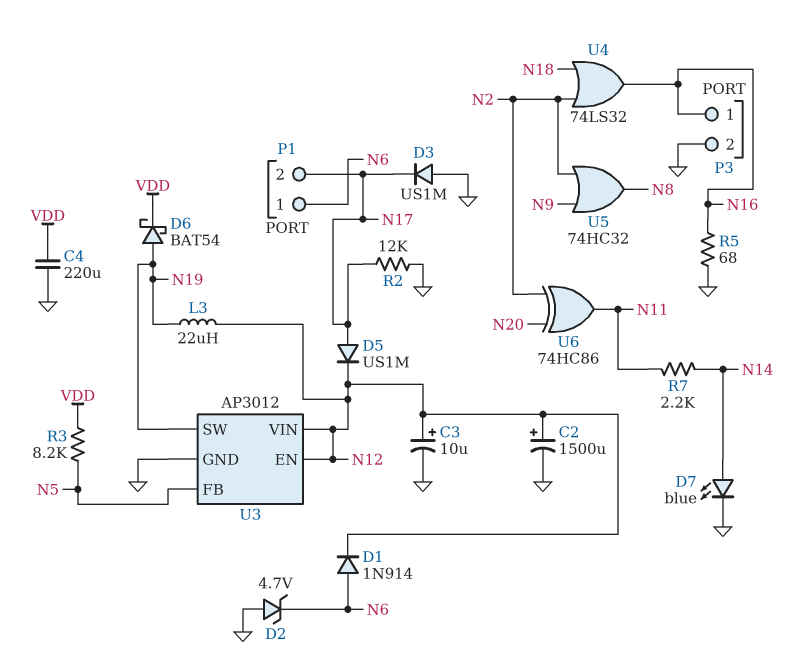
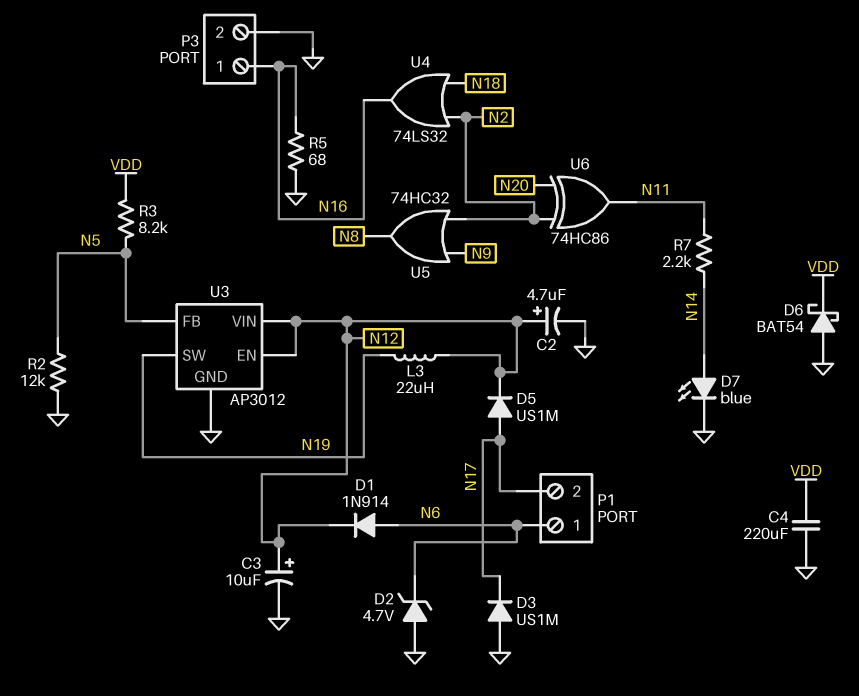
C2: 1500uF (plus N12, minus GND) -> 4.7uF (plus N12, minus GND)
D6: schottky BAT54 (A N19, K VDD) -> schottky BAT54 (A GND, K VDD)
R2: 12k (GND, N17) -> 12k (GND, N5)

